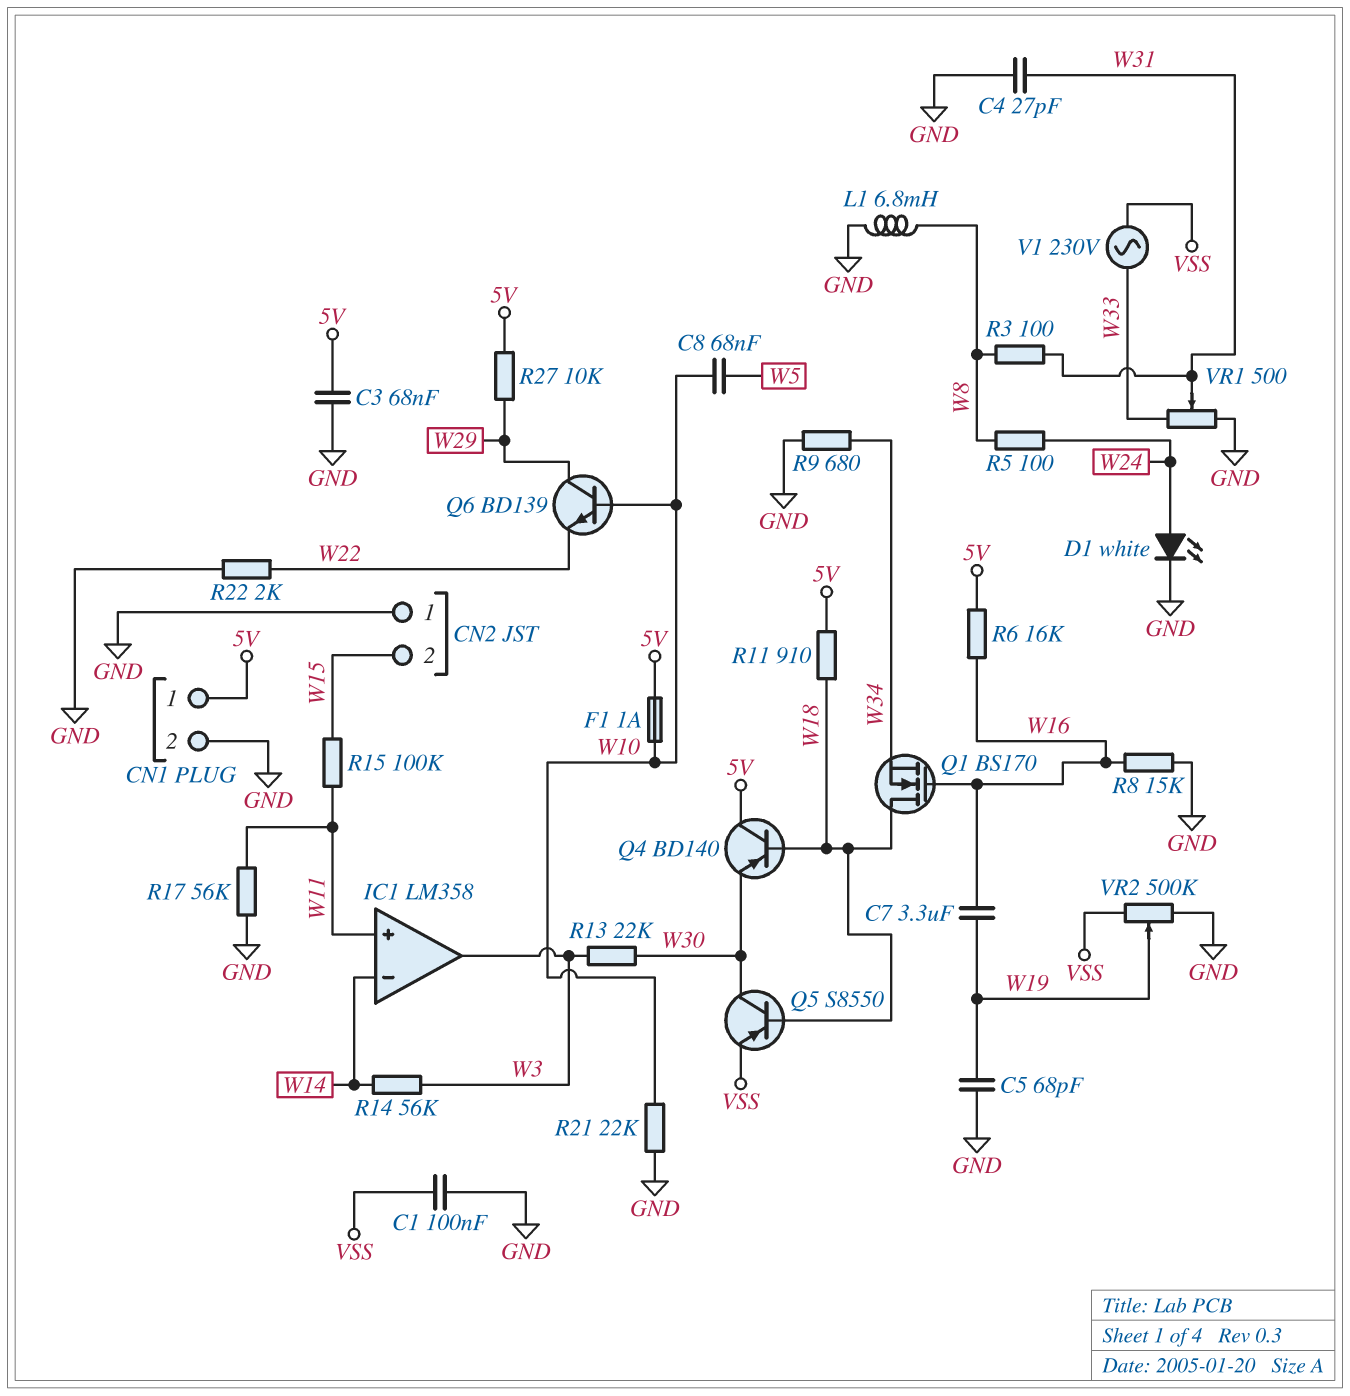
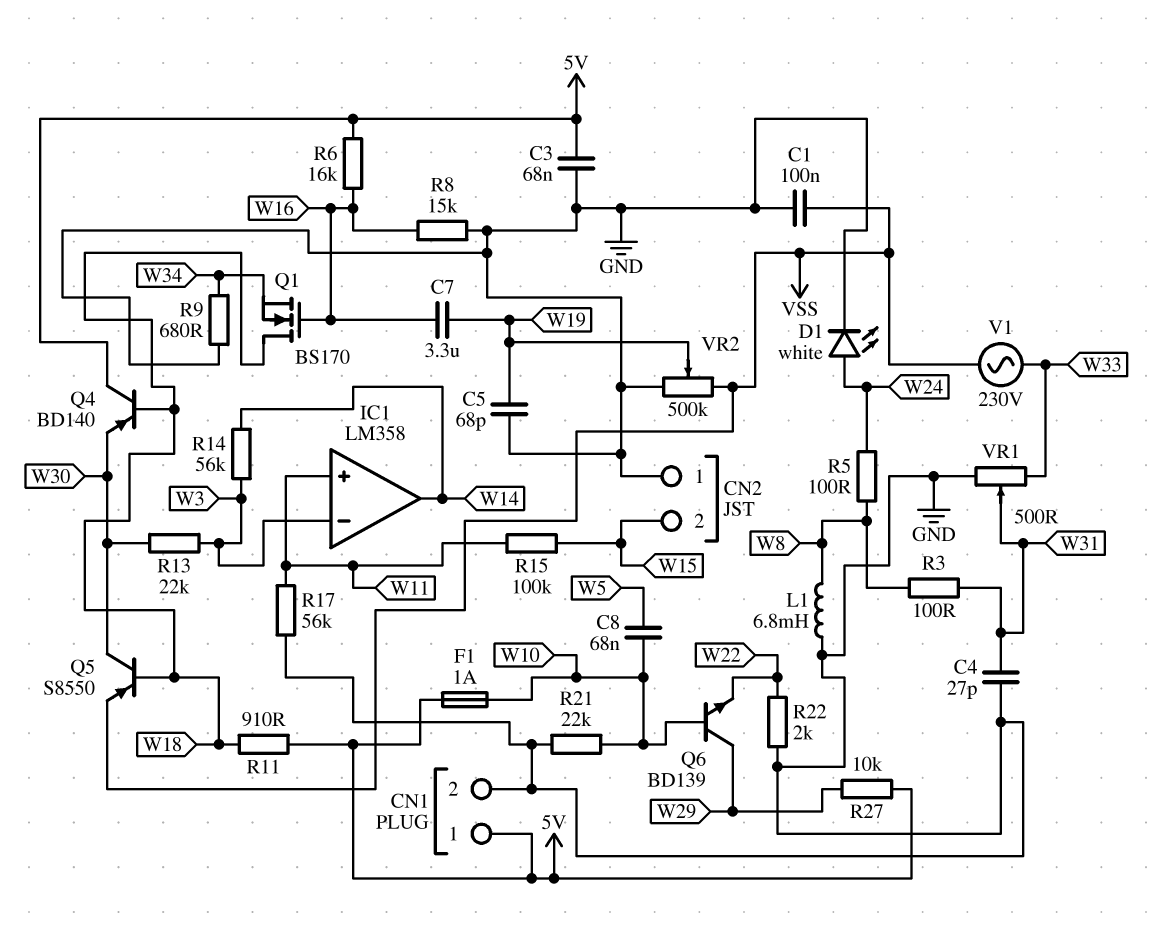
IC1 pin in-: W14 -> W3
IC1 pin out: W3 -> W14

